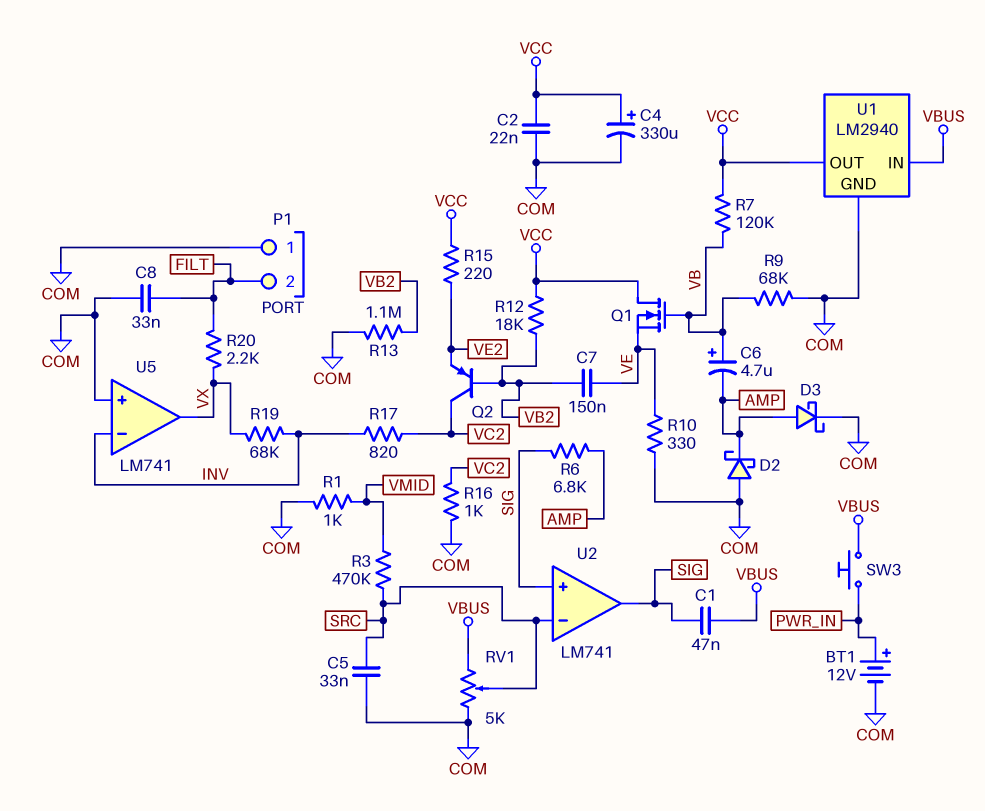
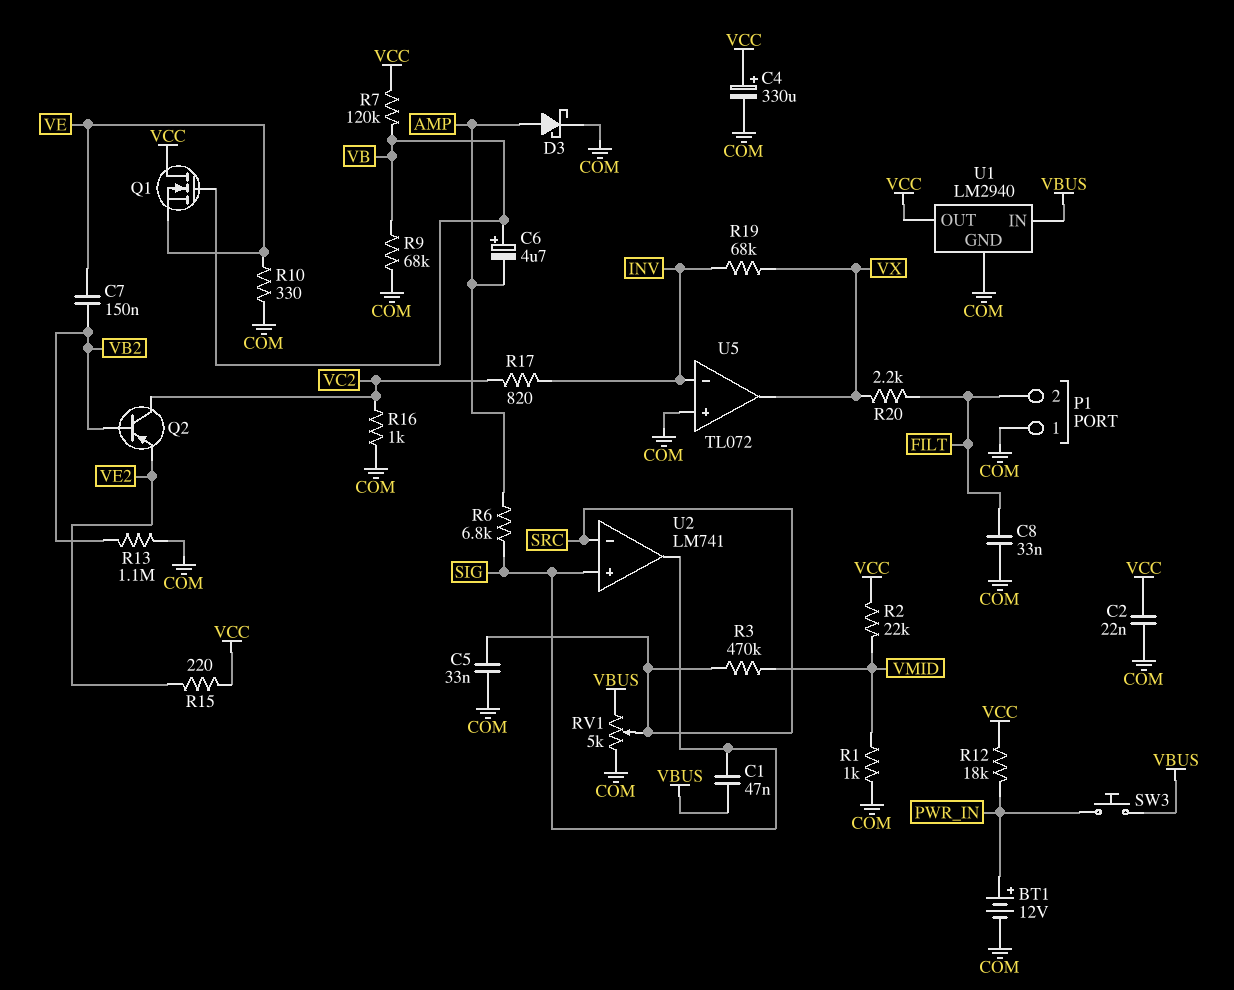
D2: schottky (A COM, K AMP) -> none
R2: none -> 22k (VCC, VMID)
R12: 18k (VB2, VCC) -> 18k (PWR_IN, VCC)
U5: LM741 -> TL072

